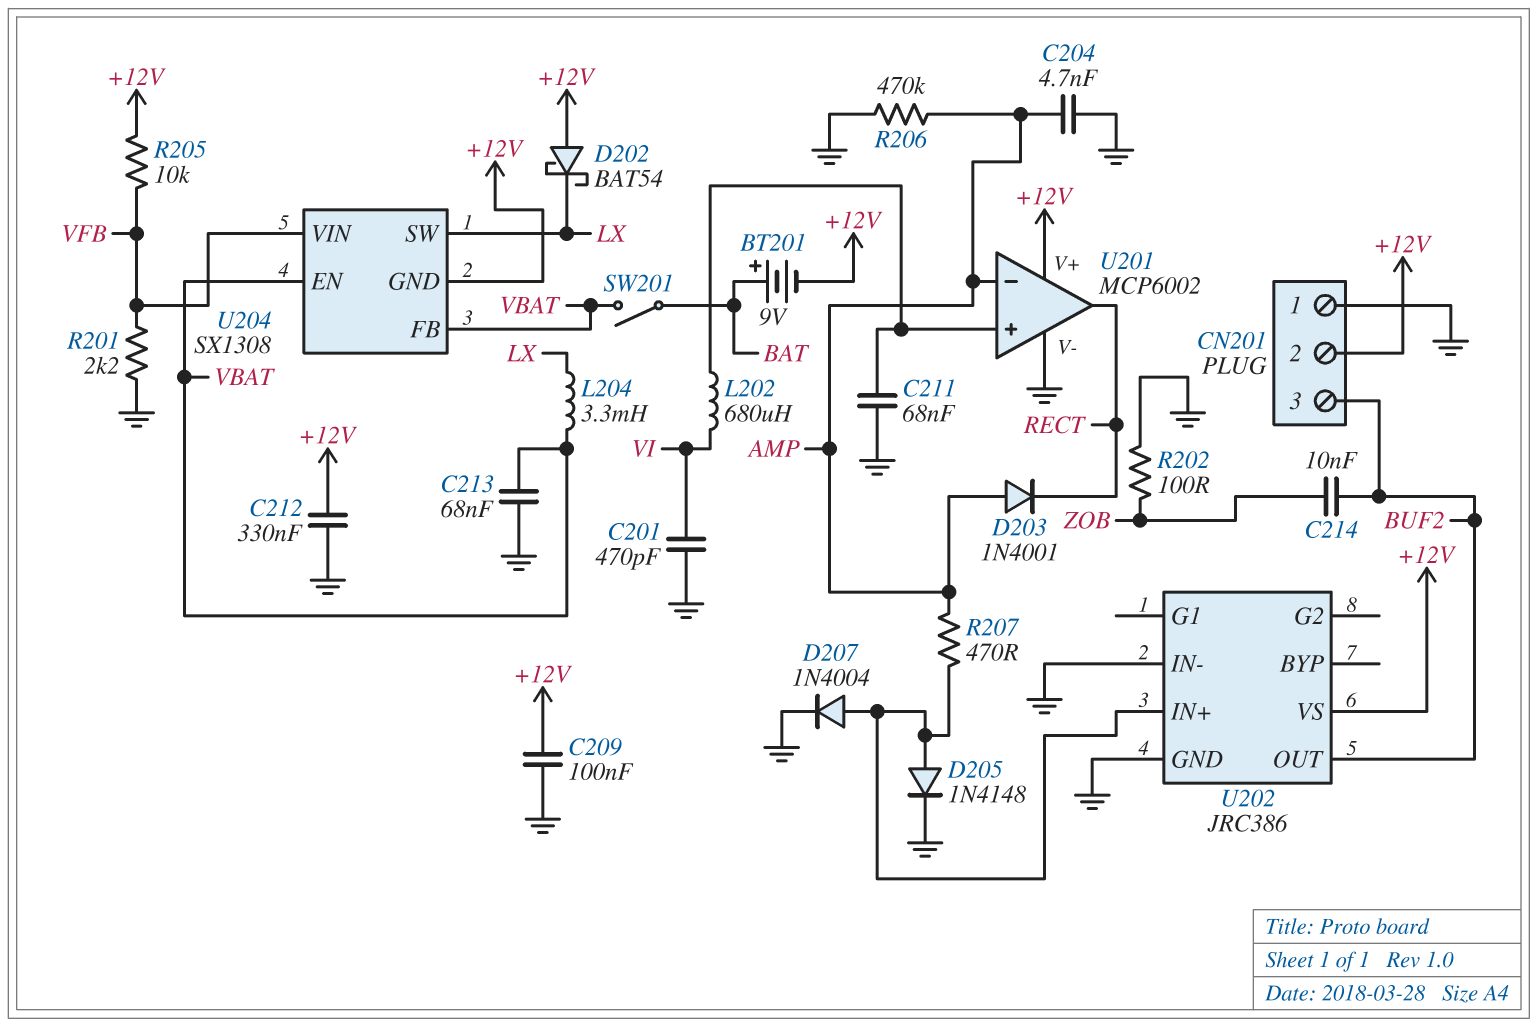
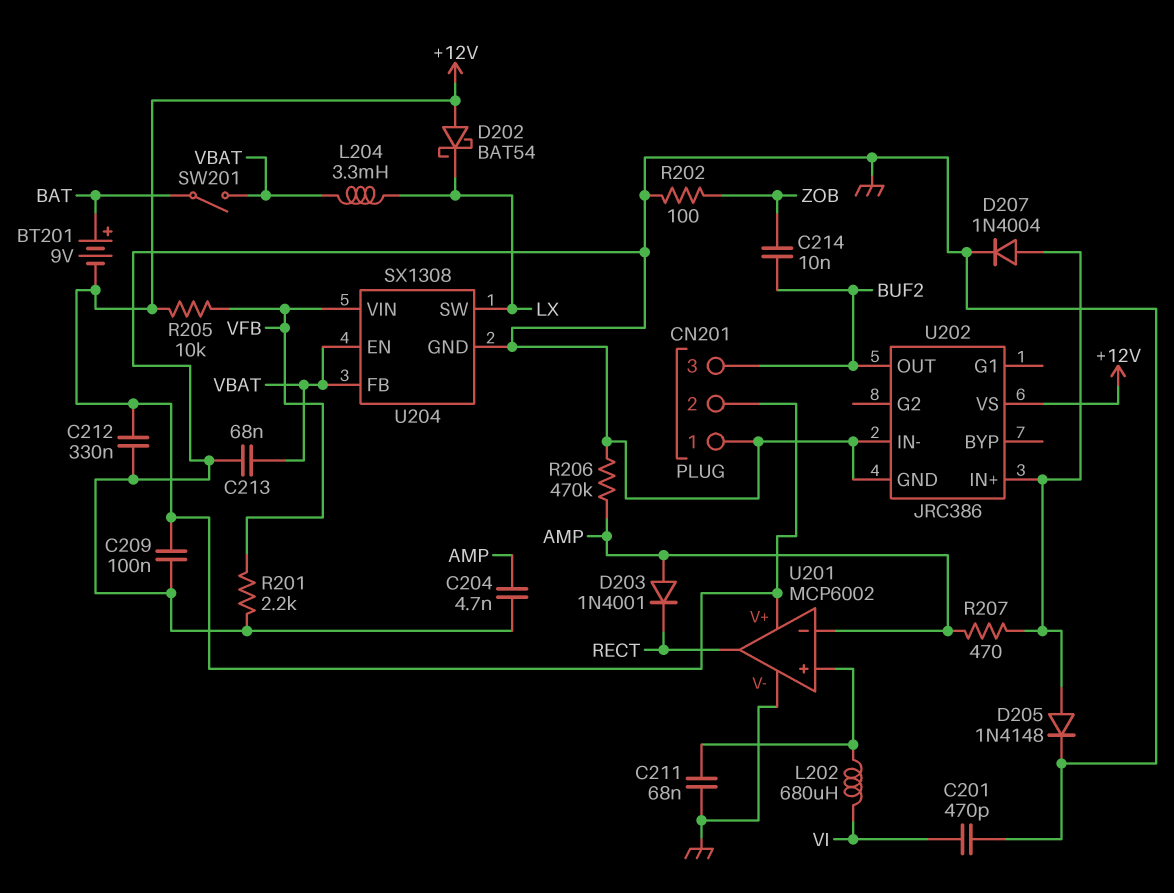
U204 pin GND: +12V -> GND

